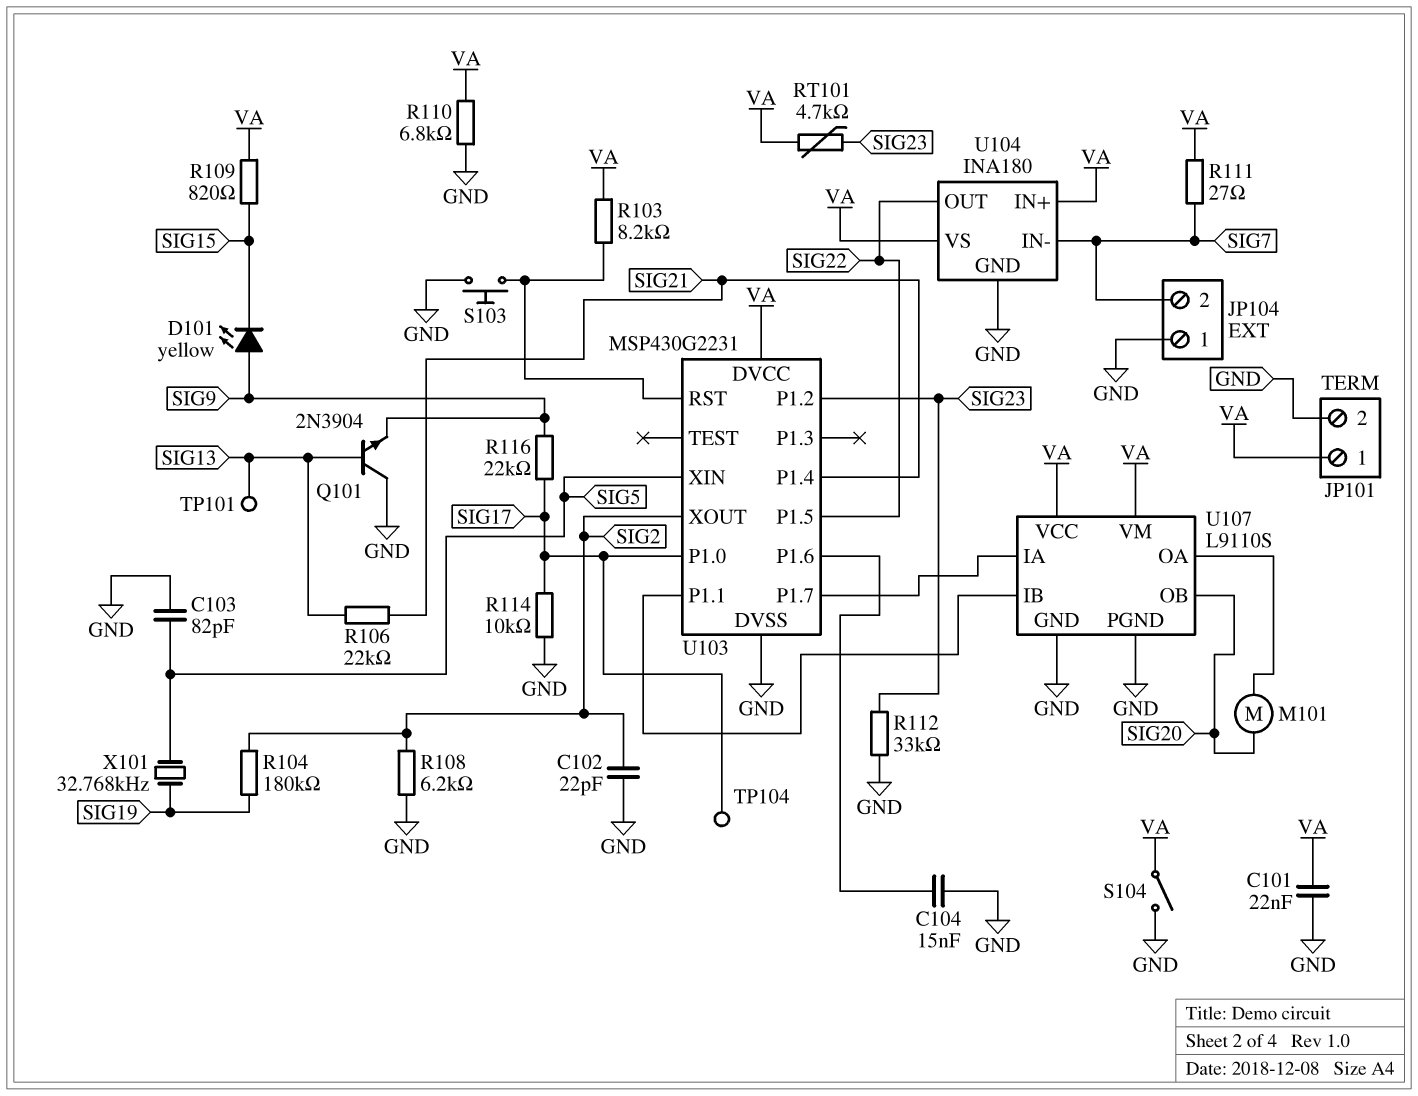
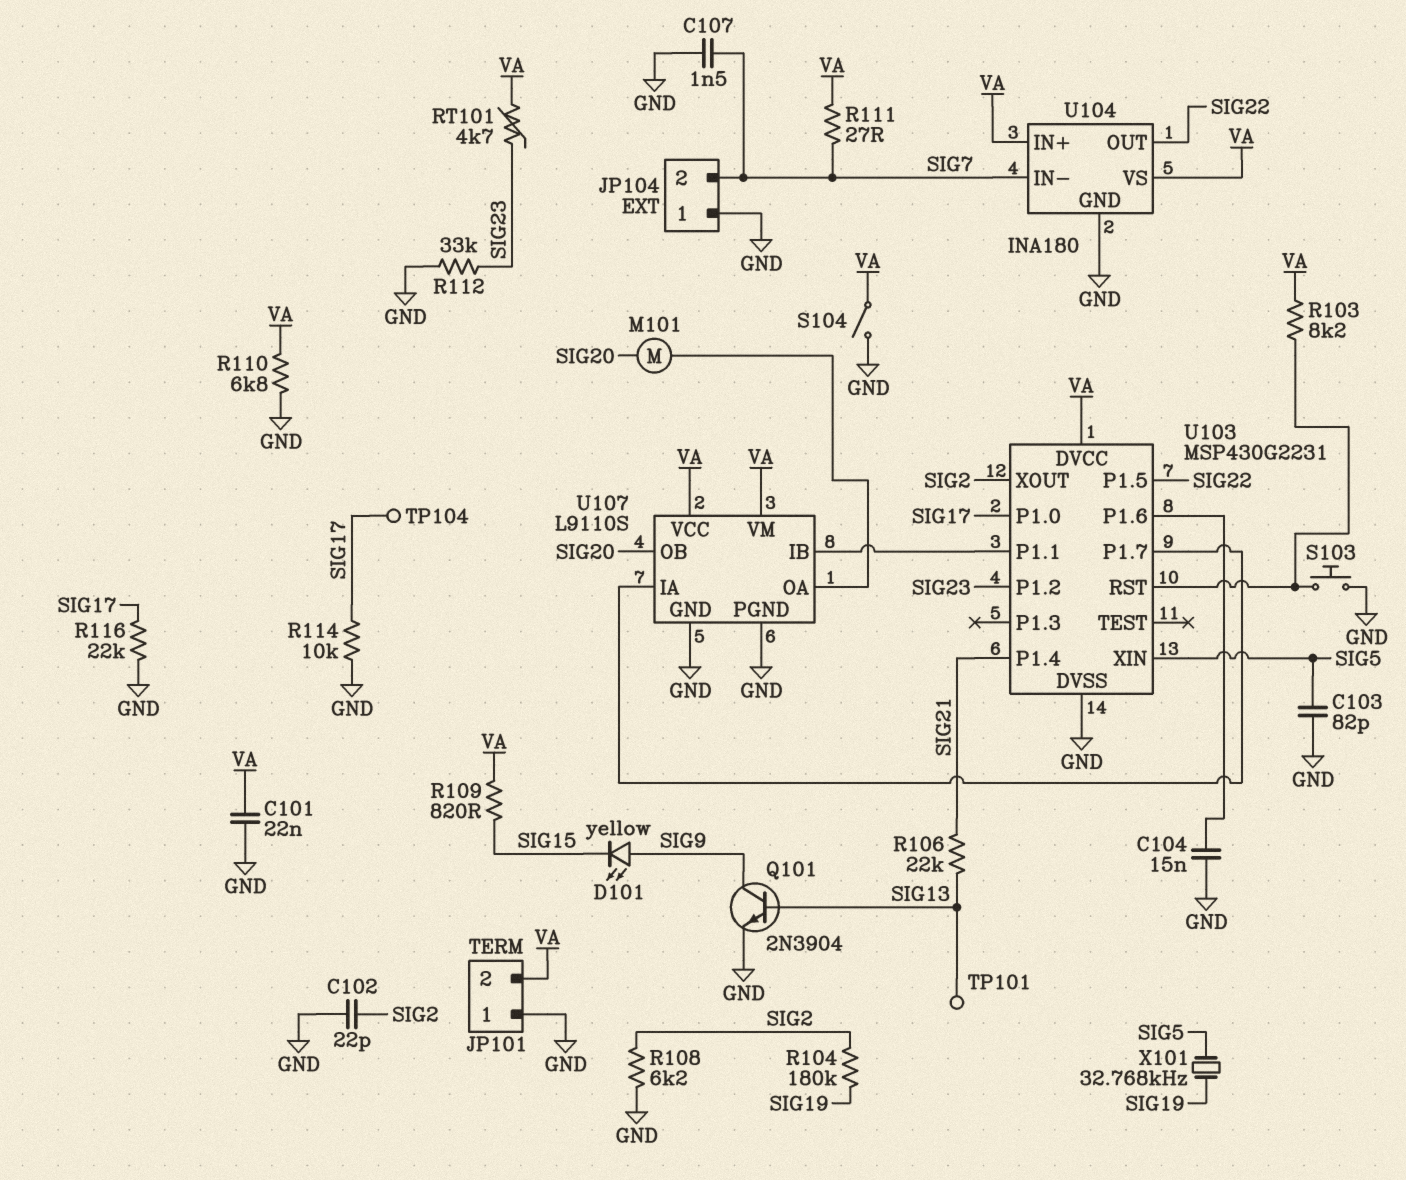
C107: none -> 1.5nF (GND, SIG7)
JP101 pin 1: VA -> GND
JP101 pin 2: GND -> VA
Q101: NPN 2N3904 (B SIG13, C GND, E SIG9) -> NPN 2N3904 (B SIG13, C SIG9, E GND)
R116: 22k (SIG9, SIG17) -> 22k (GND, SIG17)

